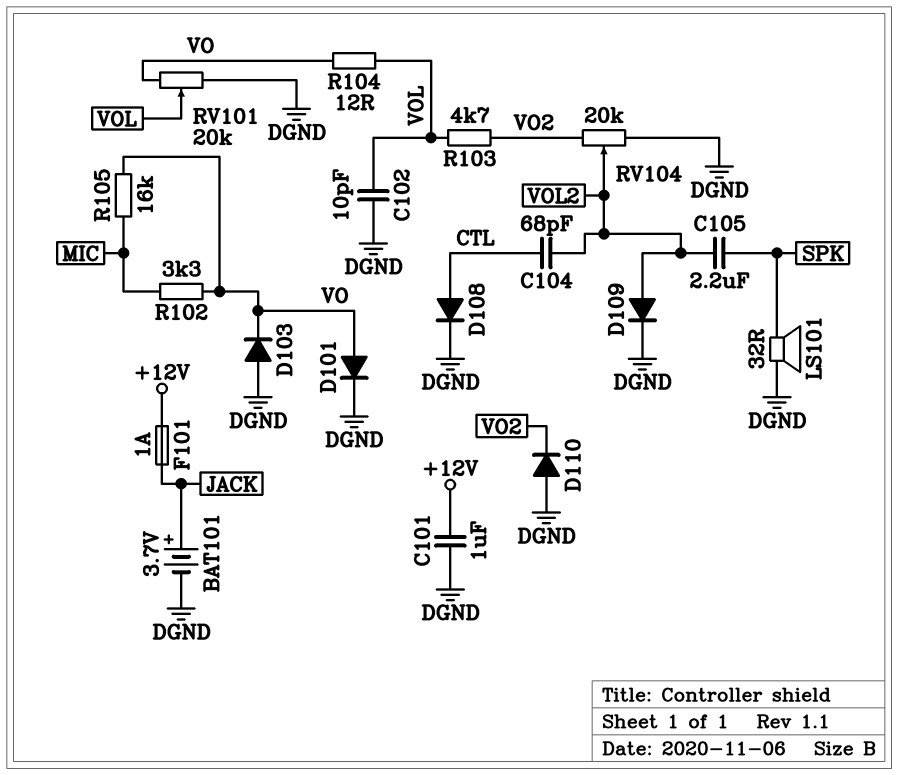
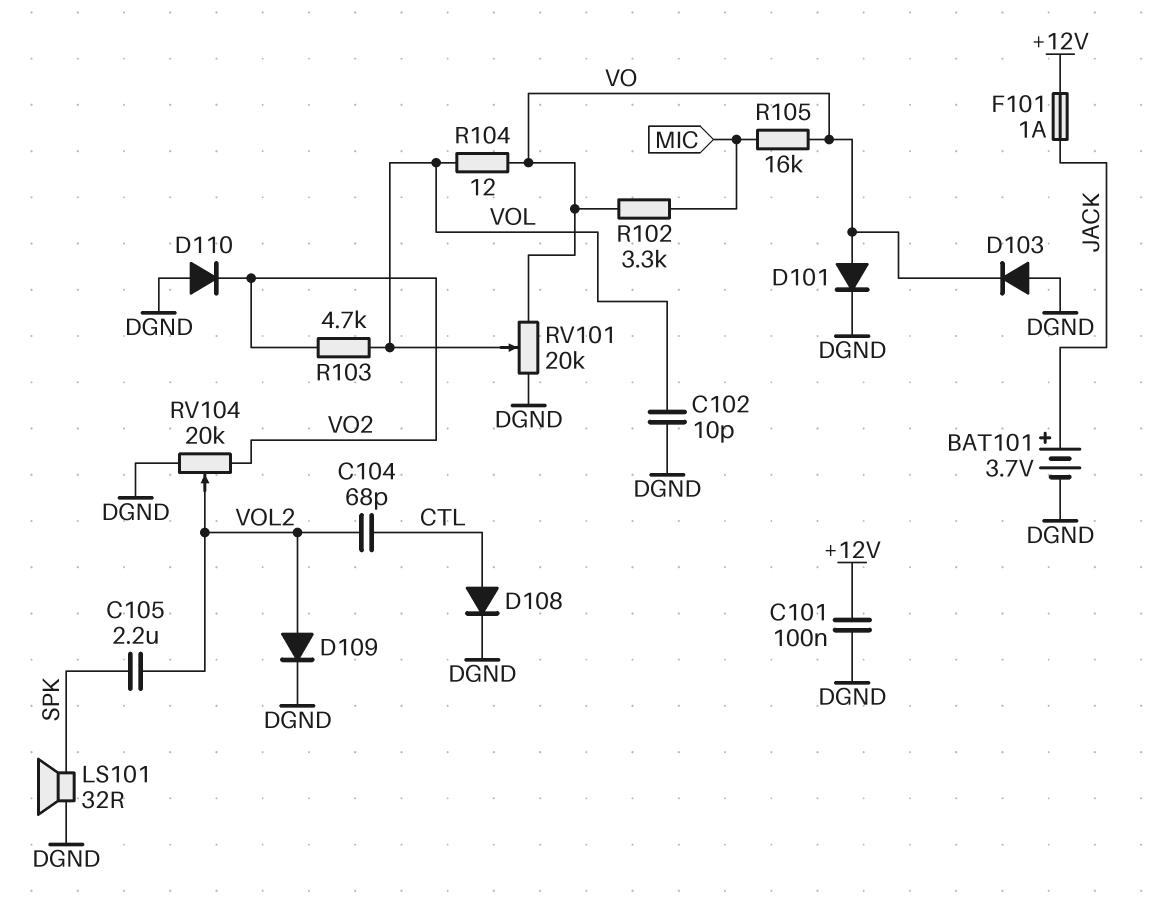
C101: 1uF (+12V, DGND) -> 100nF (+12V, DGND)

